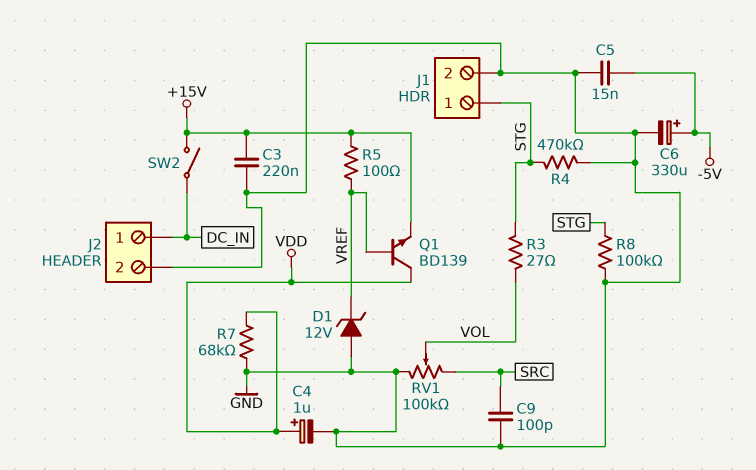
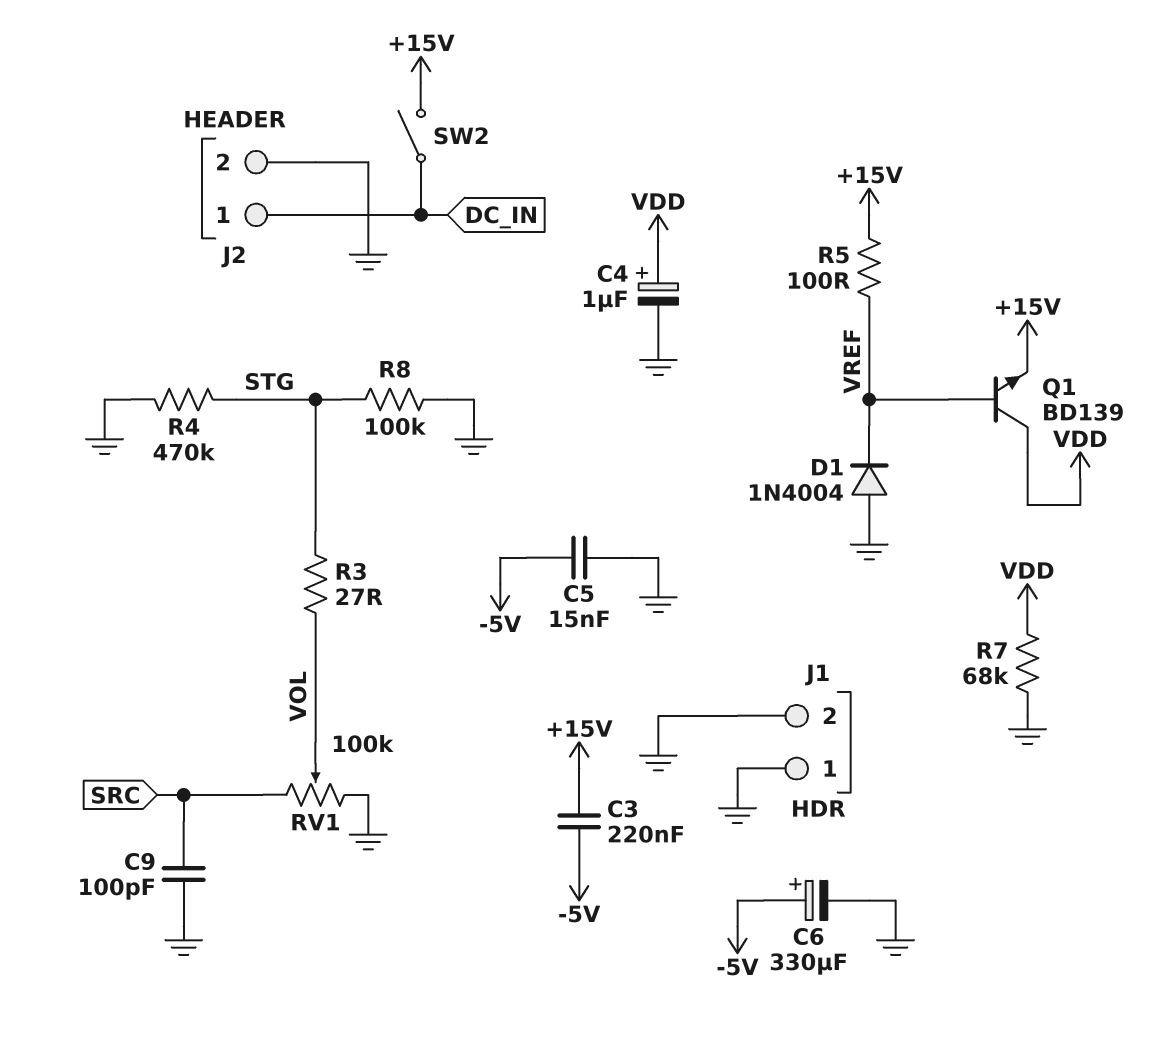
C3: 220nF (+15V, GND) -> 220nF (+15V, -5V)
D1: zener 12V (A GND, K VREF) -> diode 1N4004 (A GND, K VREF)
J1 pin 1: STG -> GND

